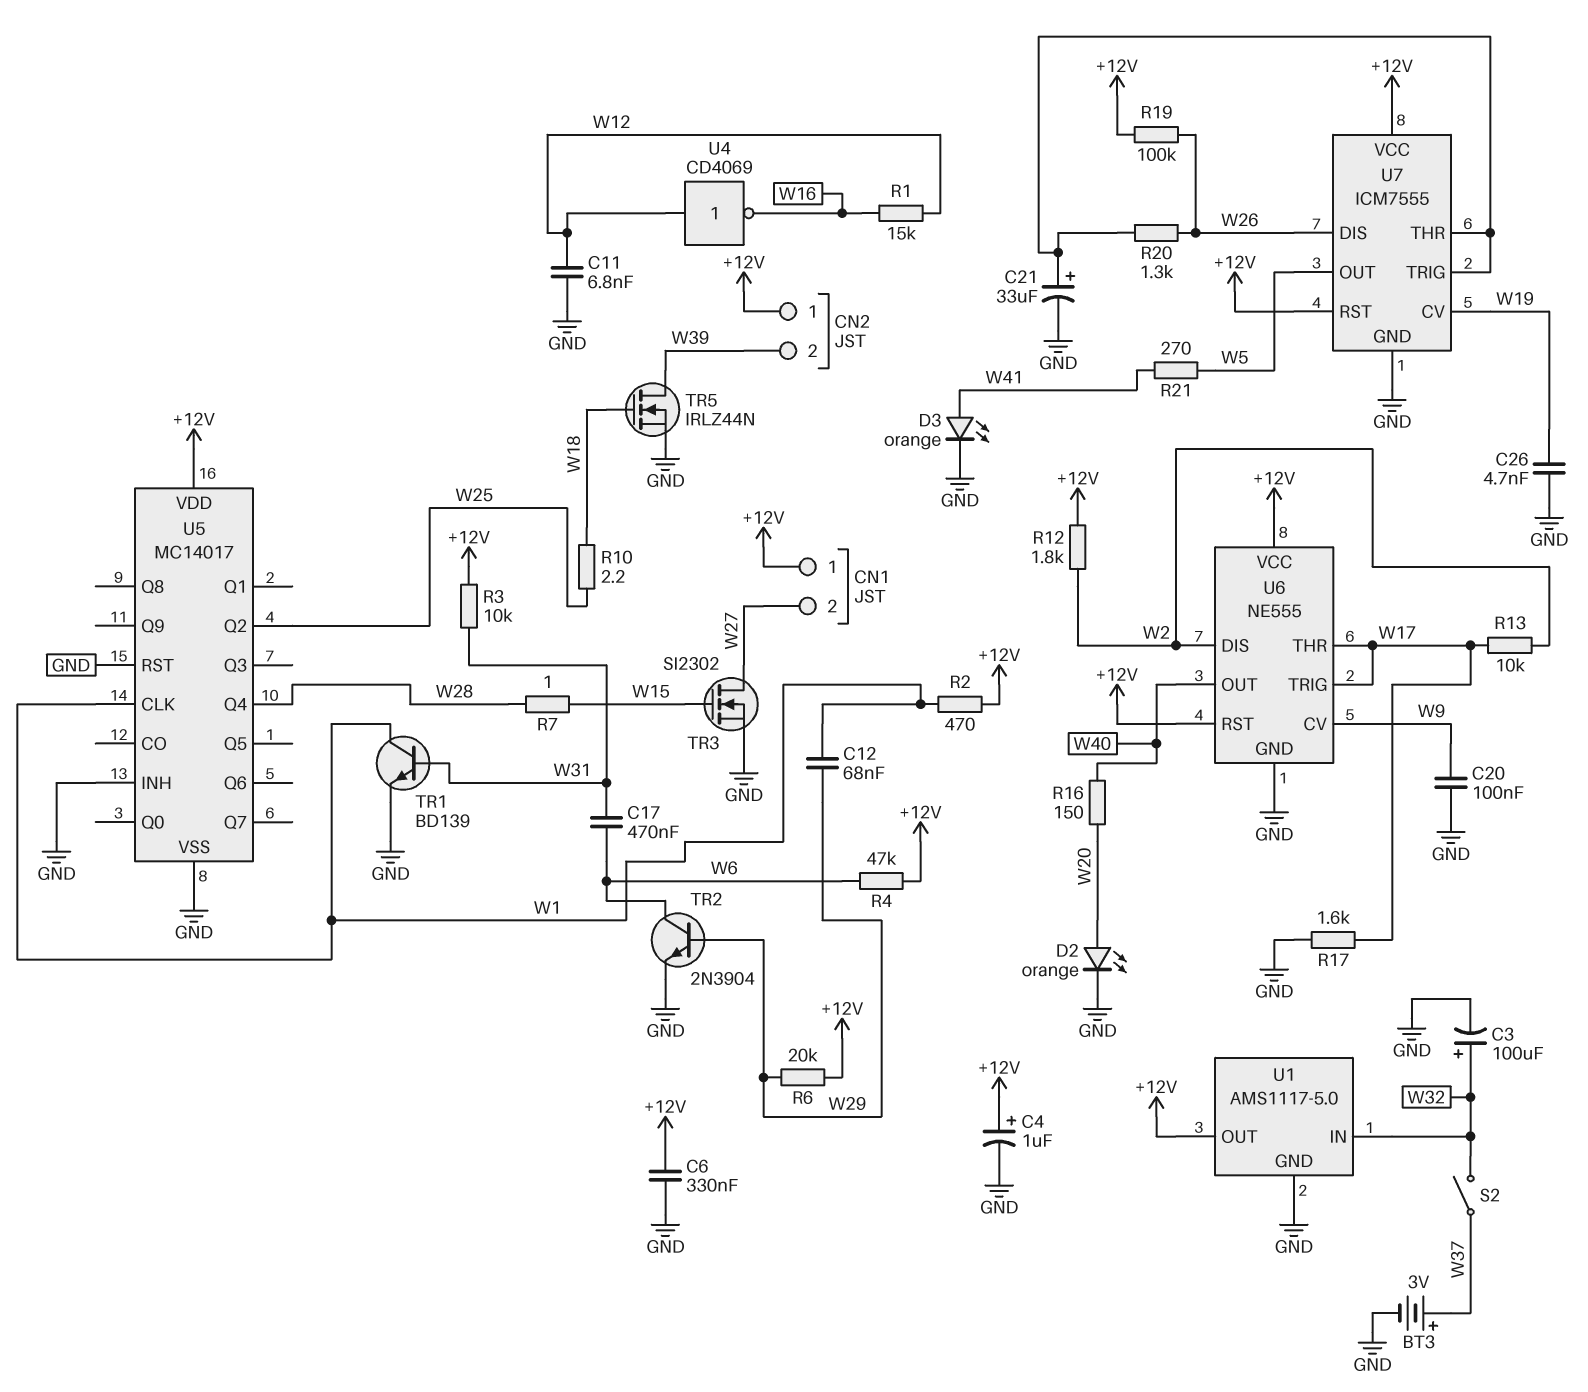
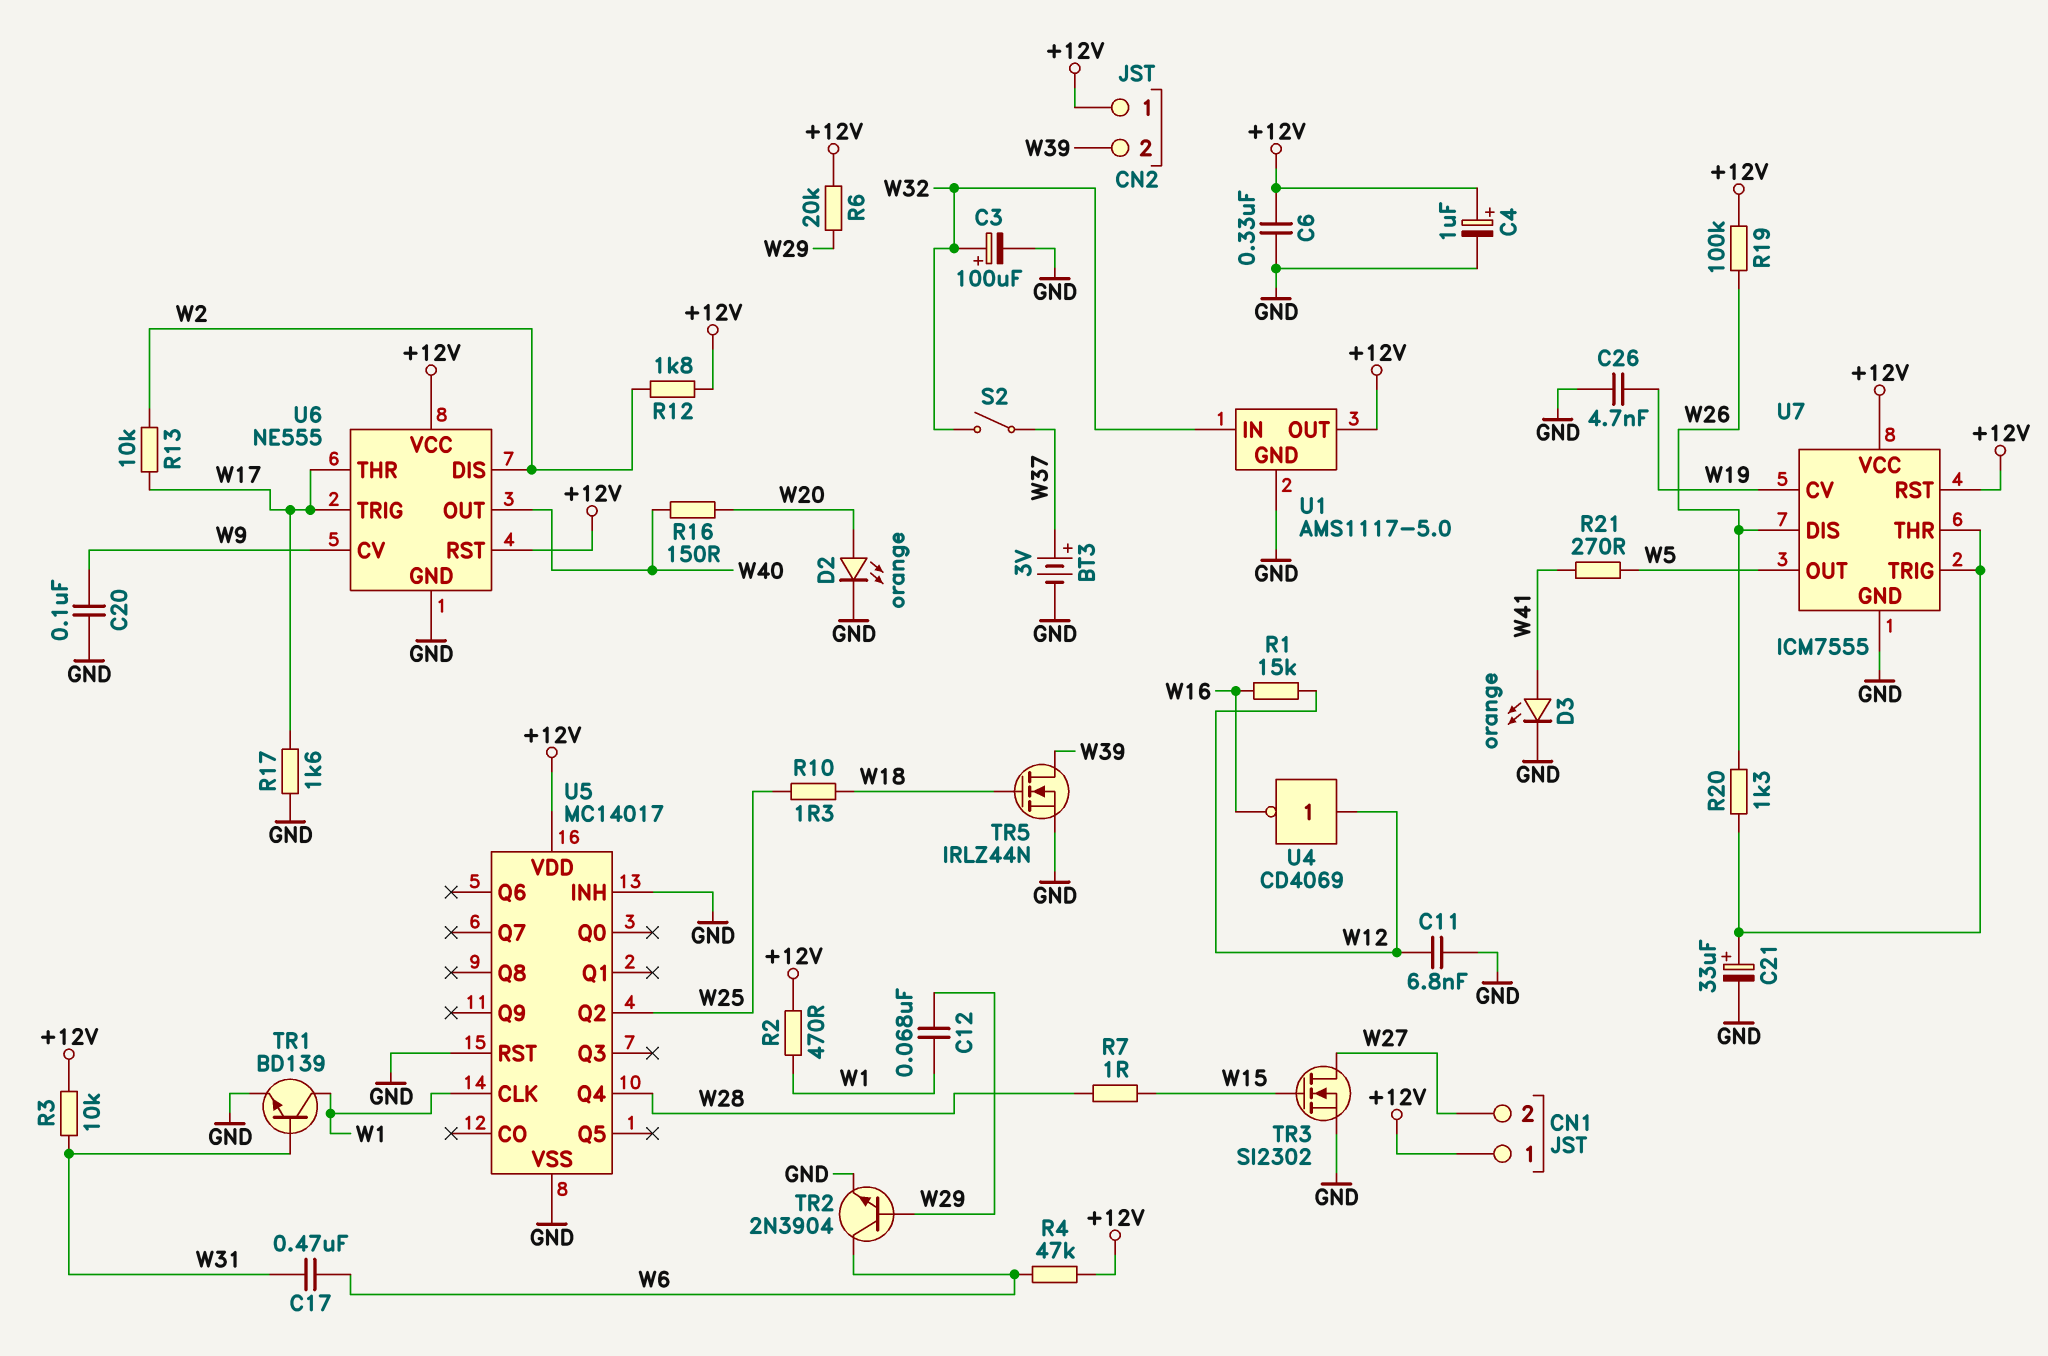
R10: 2.2 (W18, W25) -> 1.3 (W18, W25)

